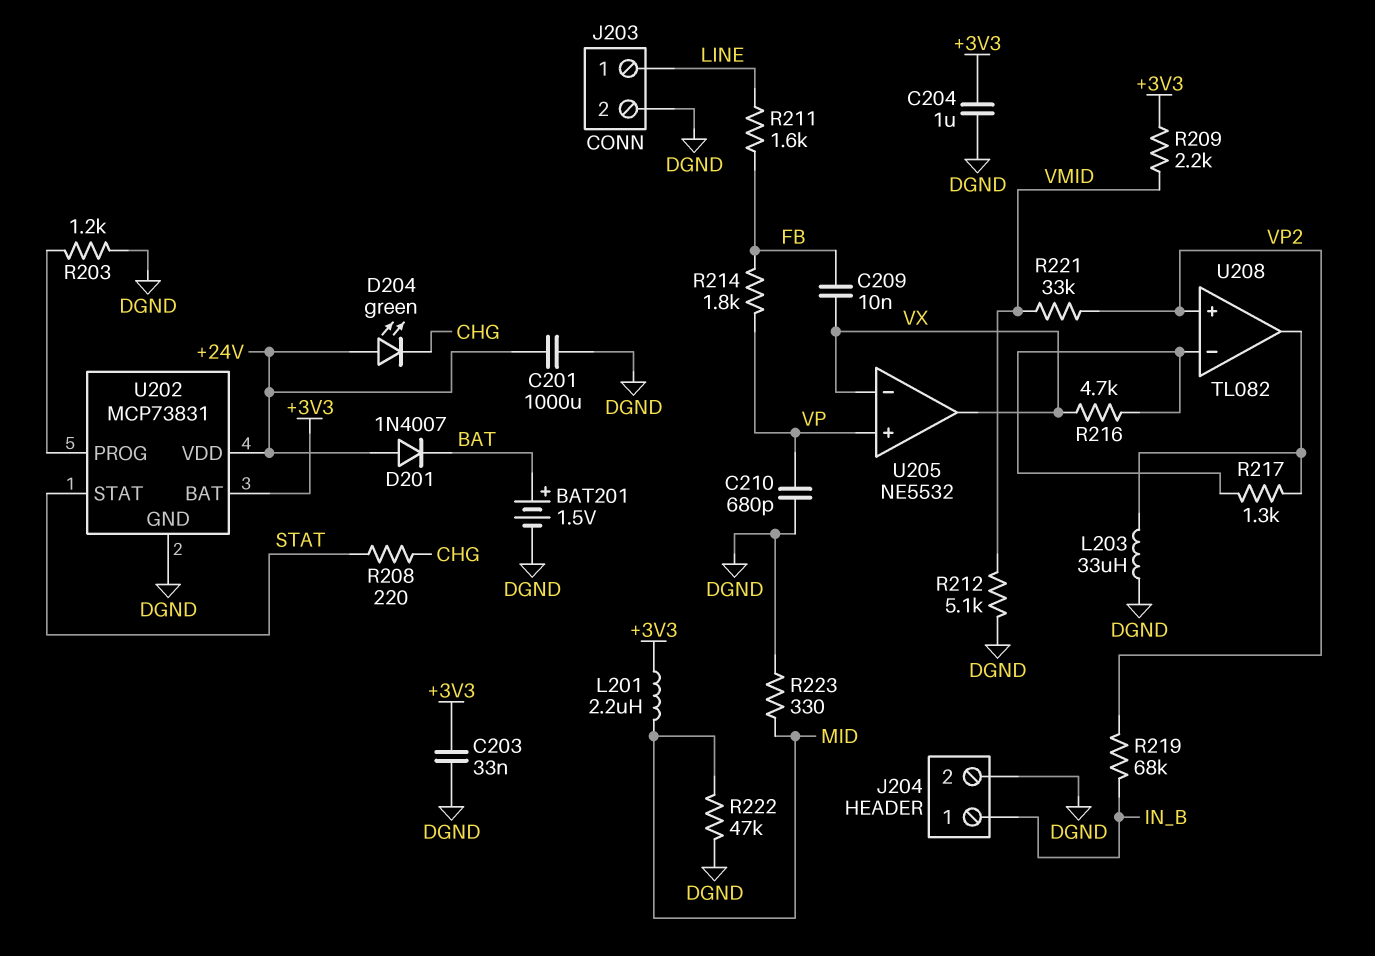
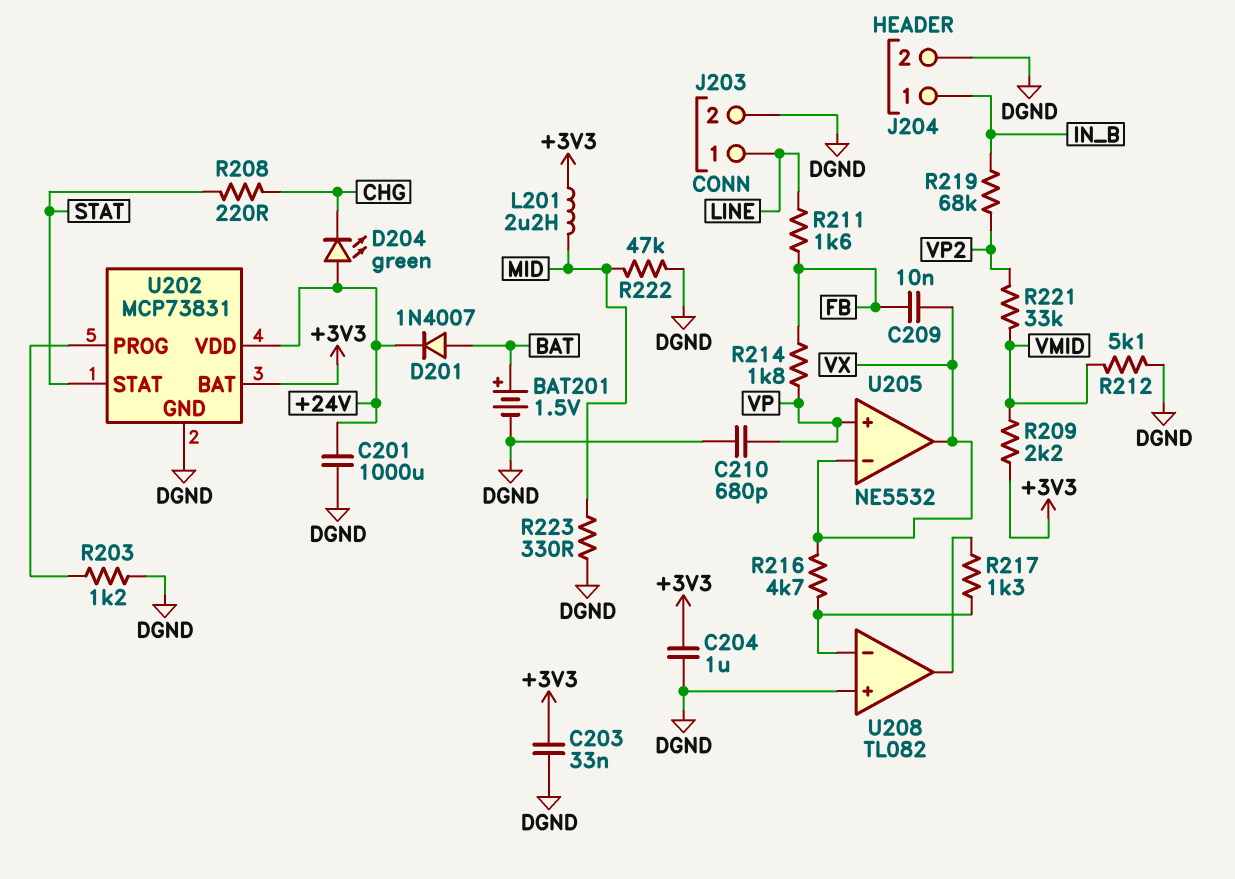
D201: diode 1N4007 (A +24V, K BAT) -> diode 1N4007 (A BAT, K +24V)
L203: 33uH (DGND, U208/out) -> none
U208 pin in+: VP2 -> DGND

